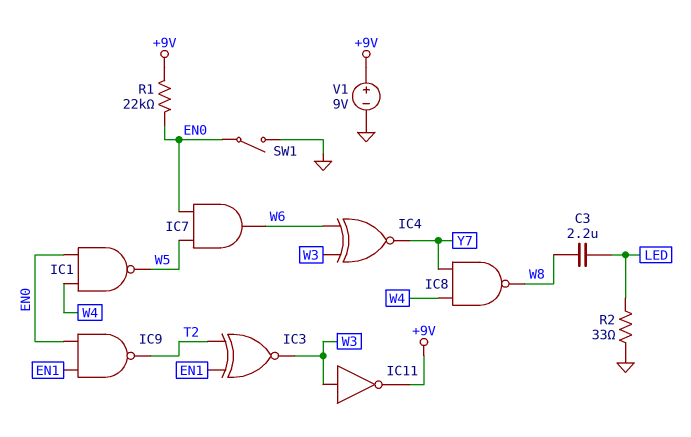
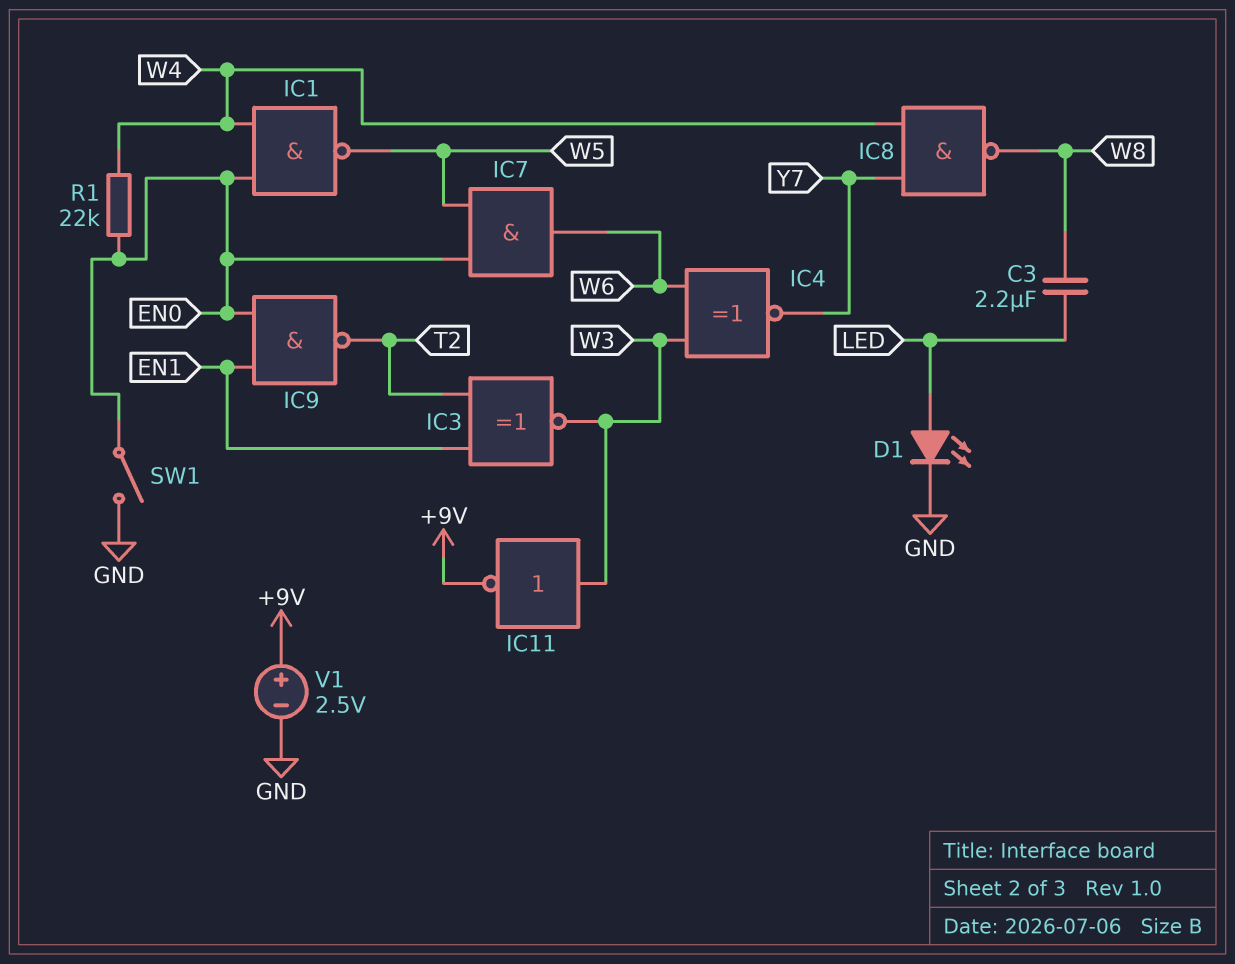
D1: none -> LED (A LED, K GND)
R1: 22k (+9V, EN0) -> 22k (EN0, W4)
R2: 33 (GND, LED) -> none
V1: 9V (plus +9V, minus GND) -> 2.5V (plus +9V, minus GND)

